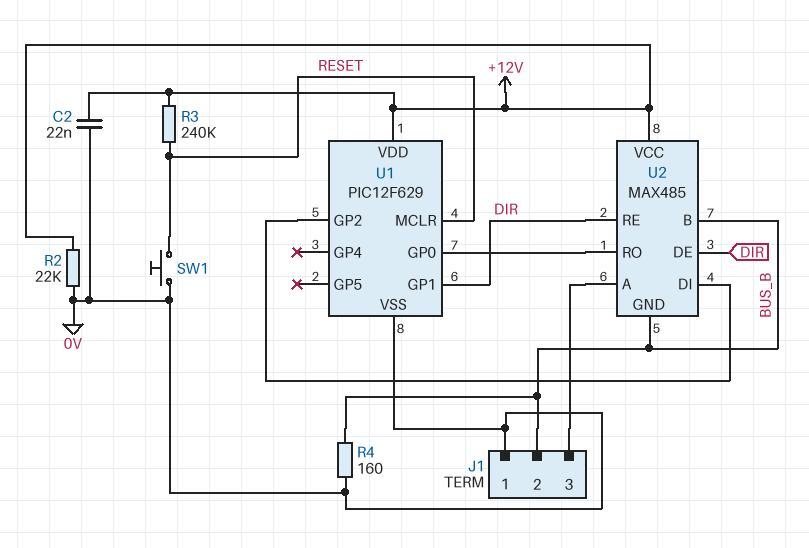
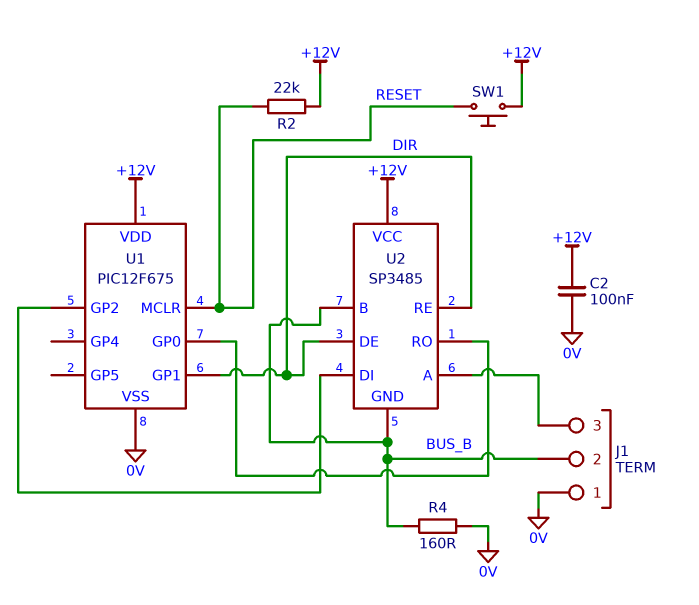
C2: 22nF (+12V, 0V) -> 100nF (+12V, 0V)
R2: 22k (+12V, 0V) -> 22k (+12V, RESET)
R3: 240k (+12V, RESET) -> none
SW1: button (0V, RESET) -> button (+12V, RESET)
U1: PIC12F629 -> PIC12F675
U2: MAX485 -> SP3485

